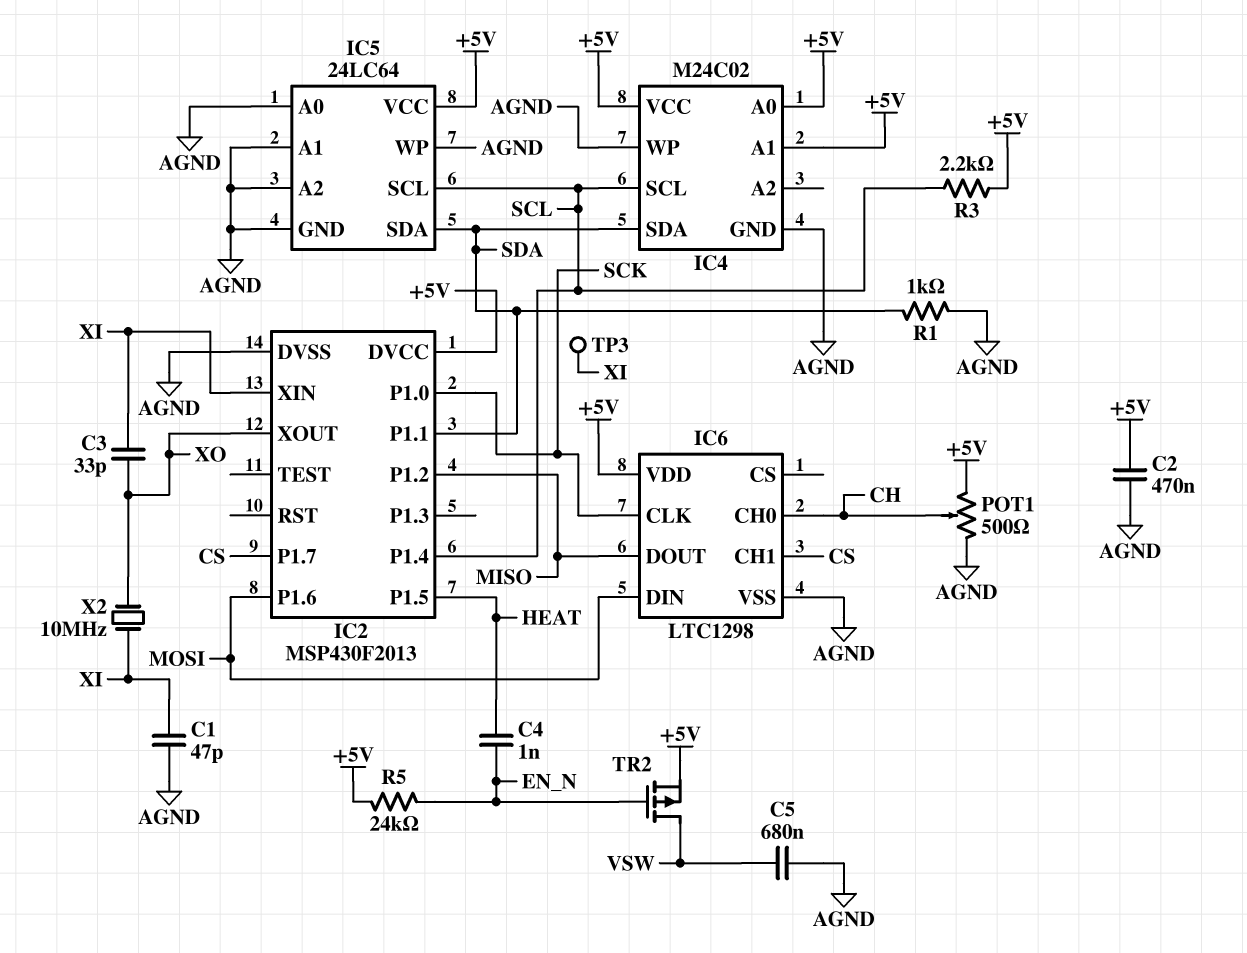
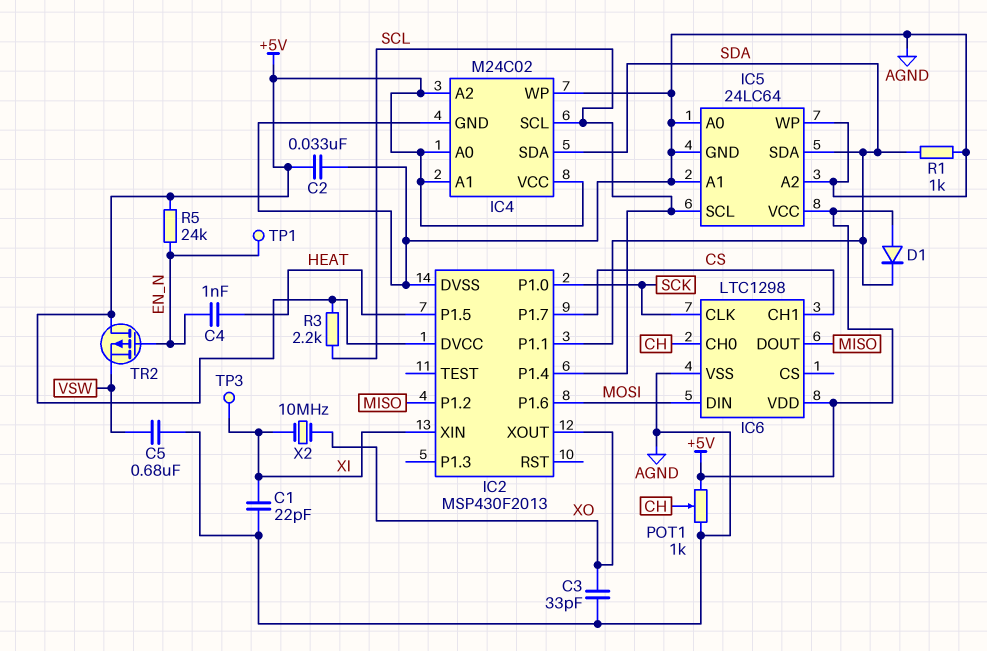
C1: 47pF (AGND, XI) -> 22pF (AGND, XI)
C2: 470nF (+5V, AGND) -> 33nF (+5V, AGND)
C3: 33pF (XI, XO) -> 33pF (AGND, XO)
D1: none -> diode (A +5V, K SDA)
IC4 pin A2: none -> +5V
POT1: 500 (+5V, AGND, wiper CH) -> 1k (+5V, AGND, wiper CH)
TP1: none -> test point (EN_N)
TR2: PMOS (G EN_N, D VSW, S +5V) -> PMOS (G EN_N, D +5V, S VSW)

